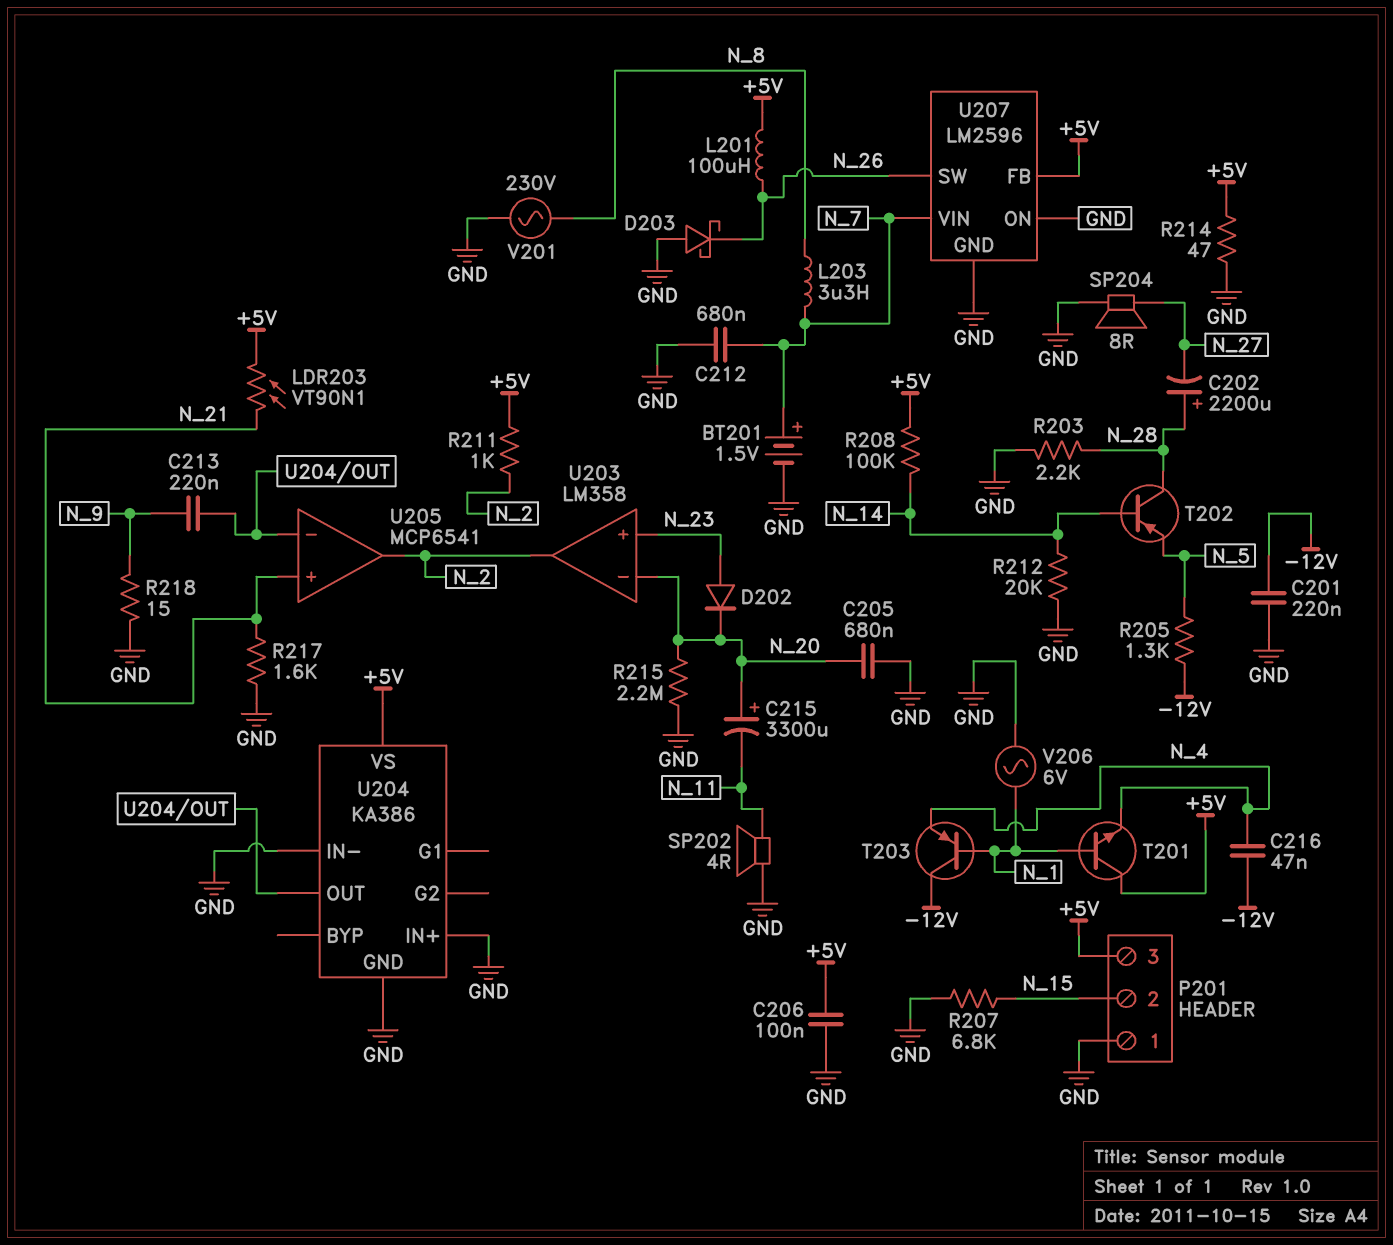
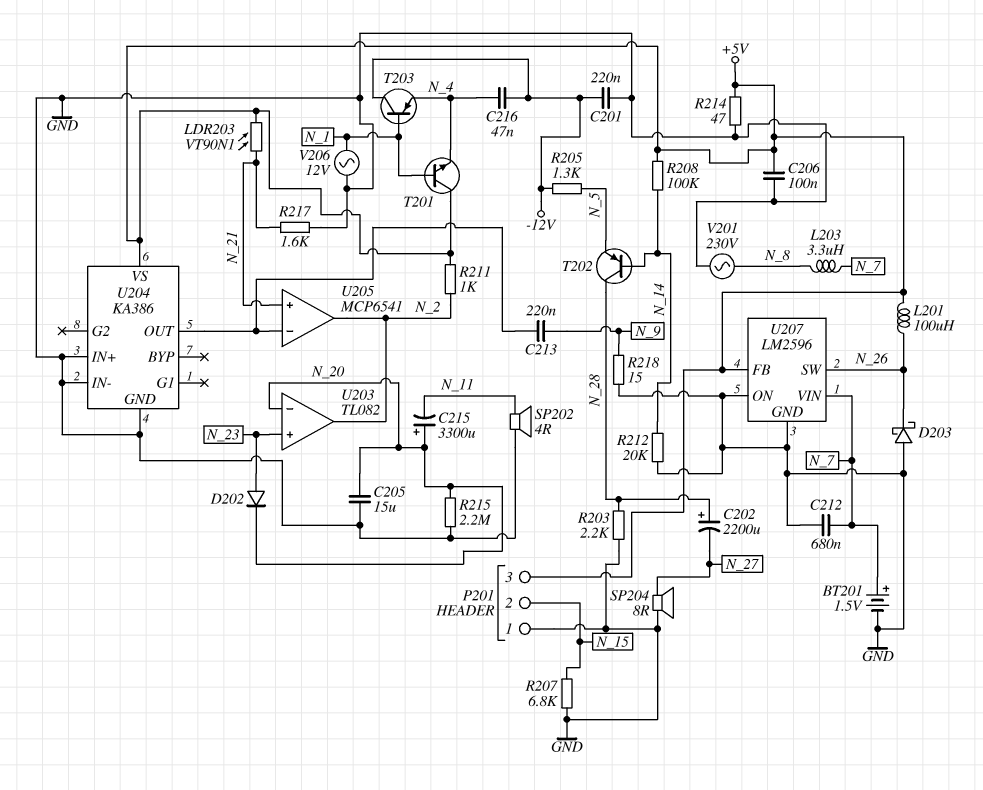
C205: 680nF (GND, N_20) -> 15uF (GND, N_20)
U203: LM358 -> TL082
V206: AC 6V (GND, N_1) -> AC 12V (GND, N_1)

